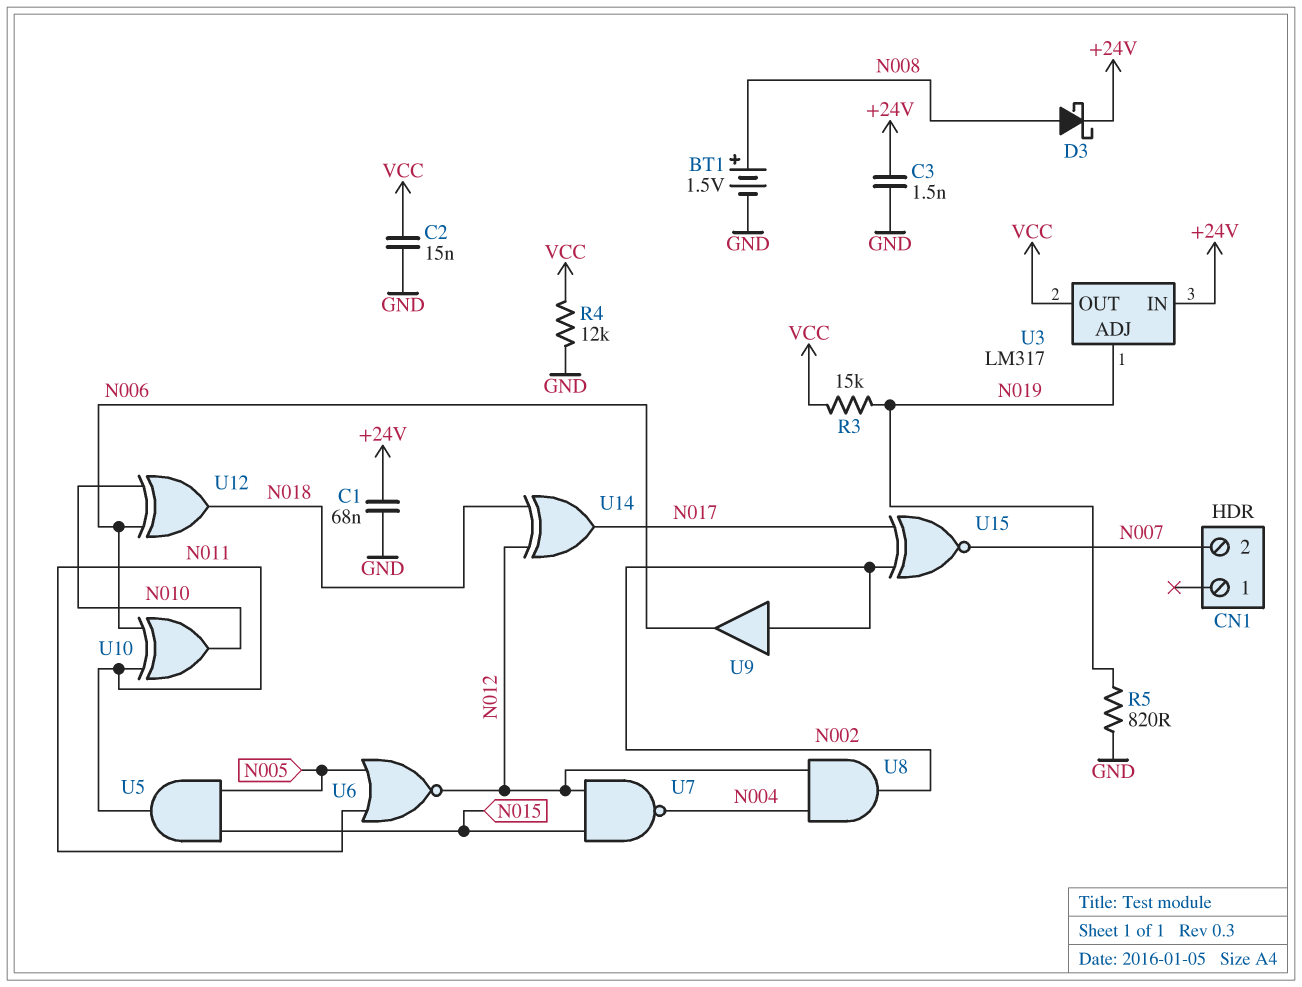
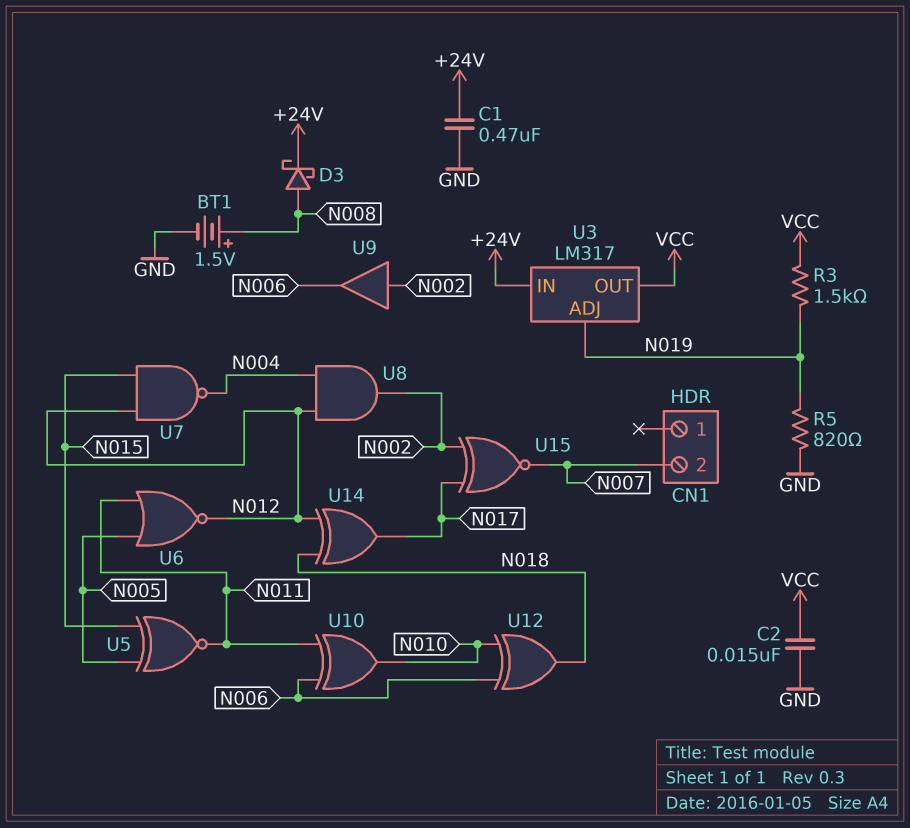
C1: 68nF (+24V, GND) -> 470nF (+24V, GND)
C3: 1.5nF (+24V, GND) -> none
R3: 15k (N019, VCC) -> 1.5k (N019, VCC)
R4: 12k (GND, VCC) -> none
U5: AND (in N005, in N015, out N011) -> XNOR (in N005, in N015, out N011)

